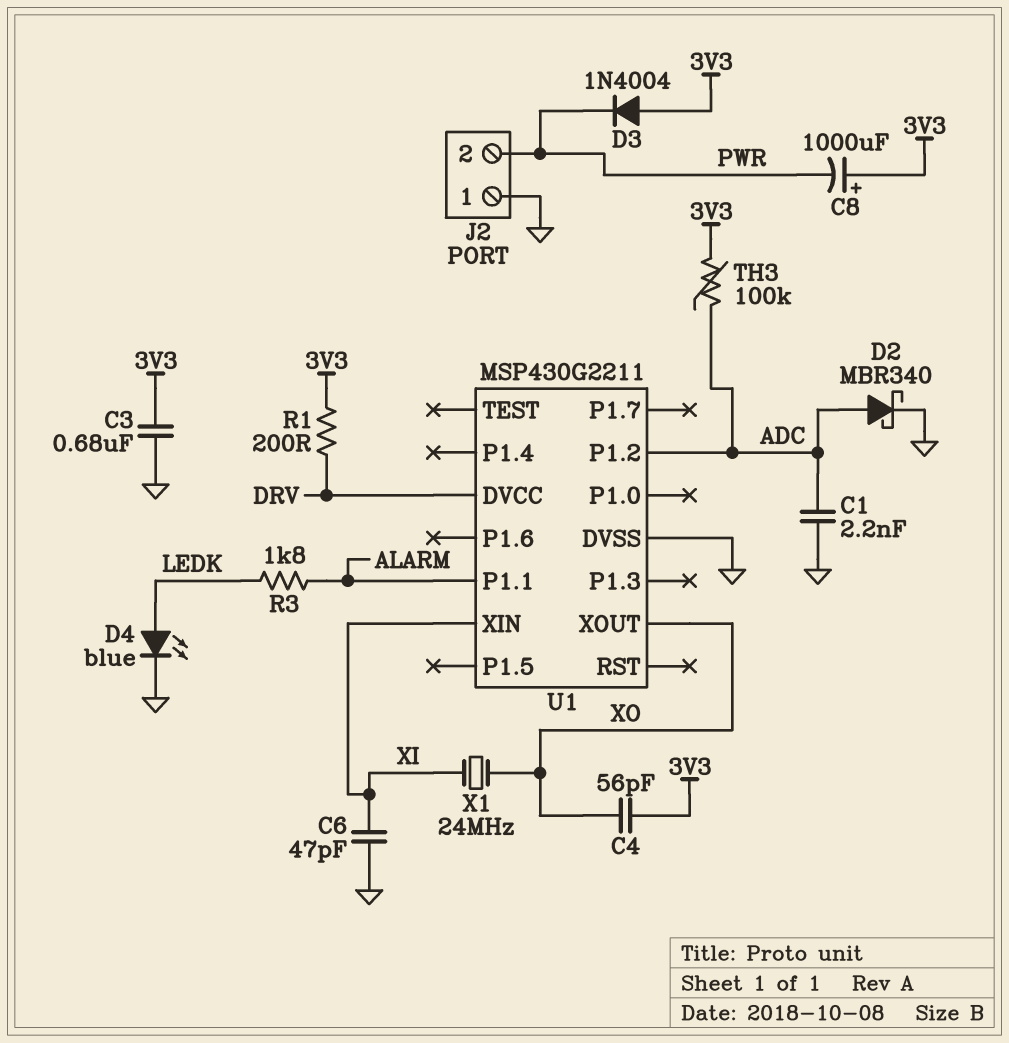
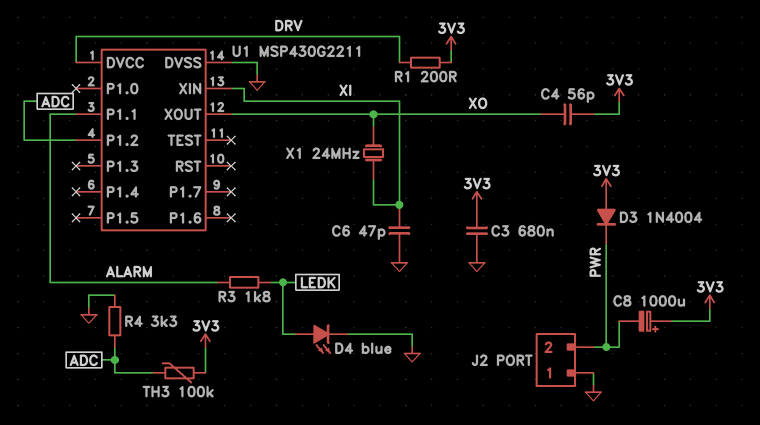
C1: 2.2nF (ADC, GND) -> none
D2: schottky MBR340 (A ADC, K GND) -> none
R4: none -> 3.3k (ADC, GND)

